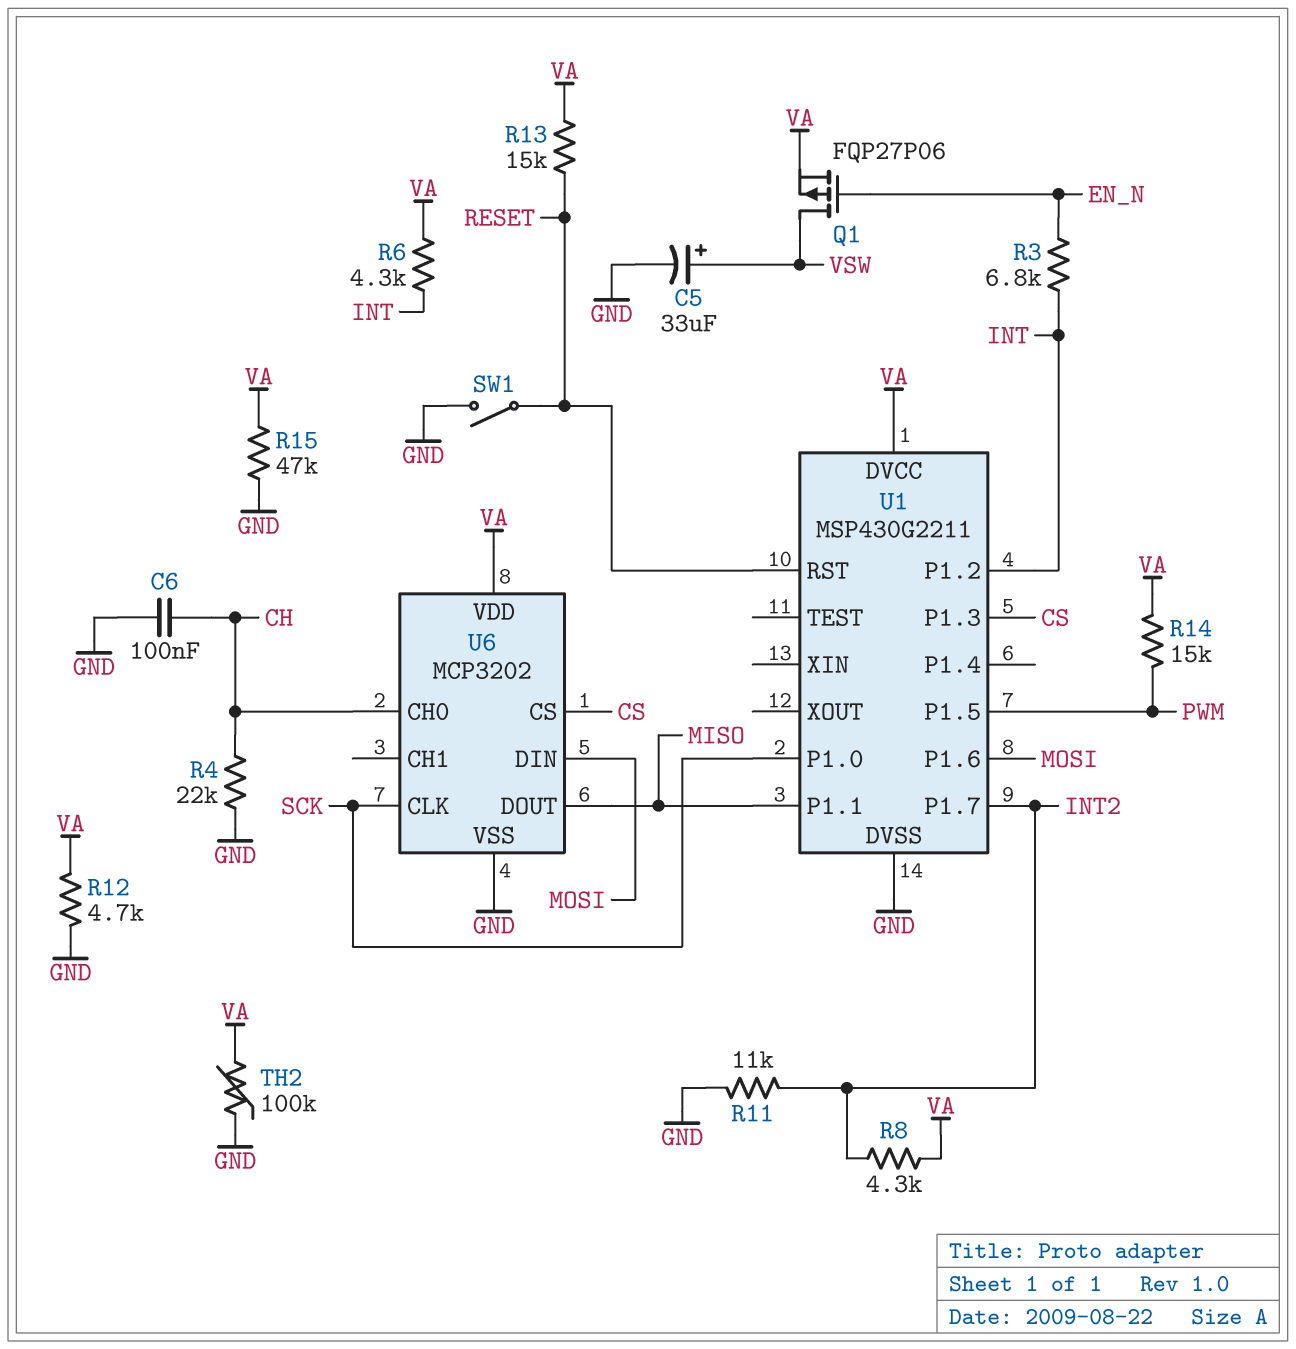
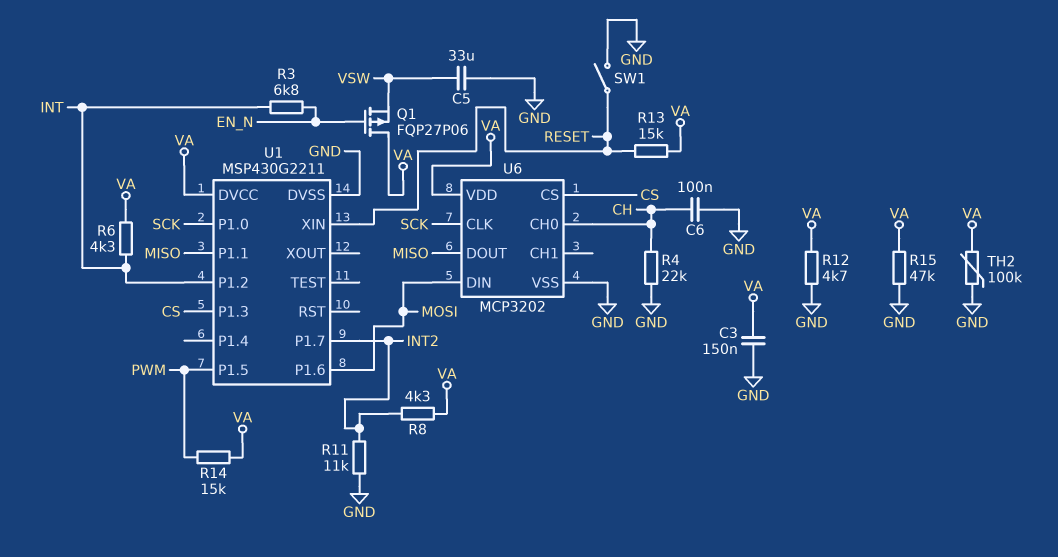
C3: none -> 150nF (GND, VA)
C5: 33uF (plus VSW, minus GND) -> 33uF (GND, VSW)
Q1: PMOS FQP27P06 (G EN_N, D VSW, S VA) -> PMOS FQP27P06 (G EN_N, D VA, S VSW)
U1 pin RST: RESET -> none
U1 pin XIN: none -> RESET

